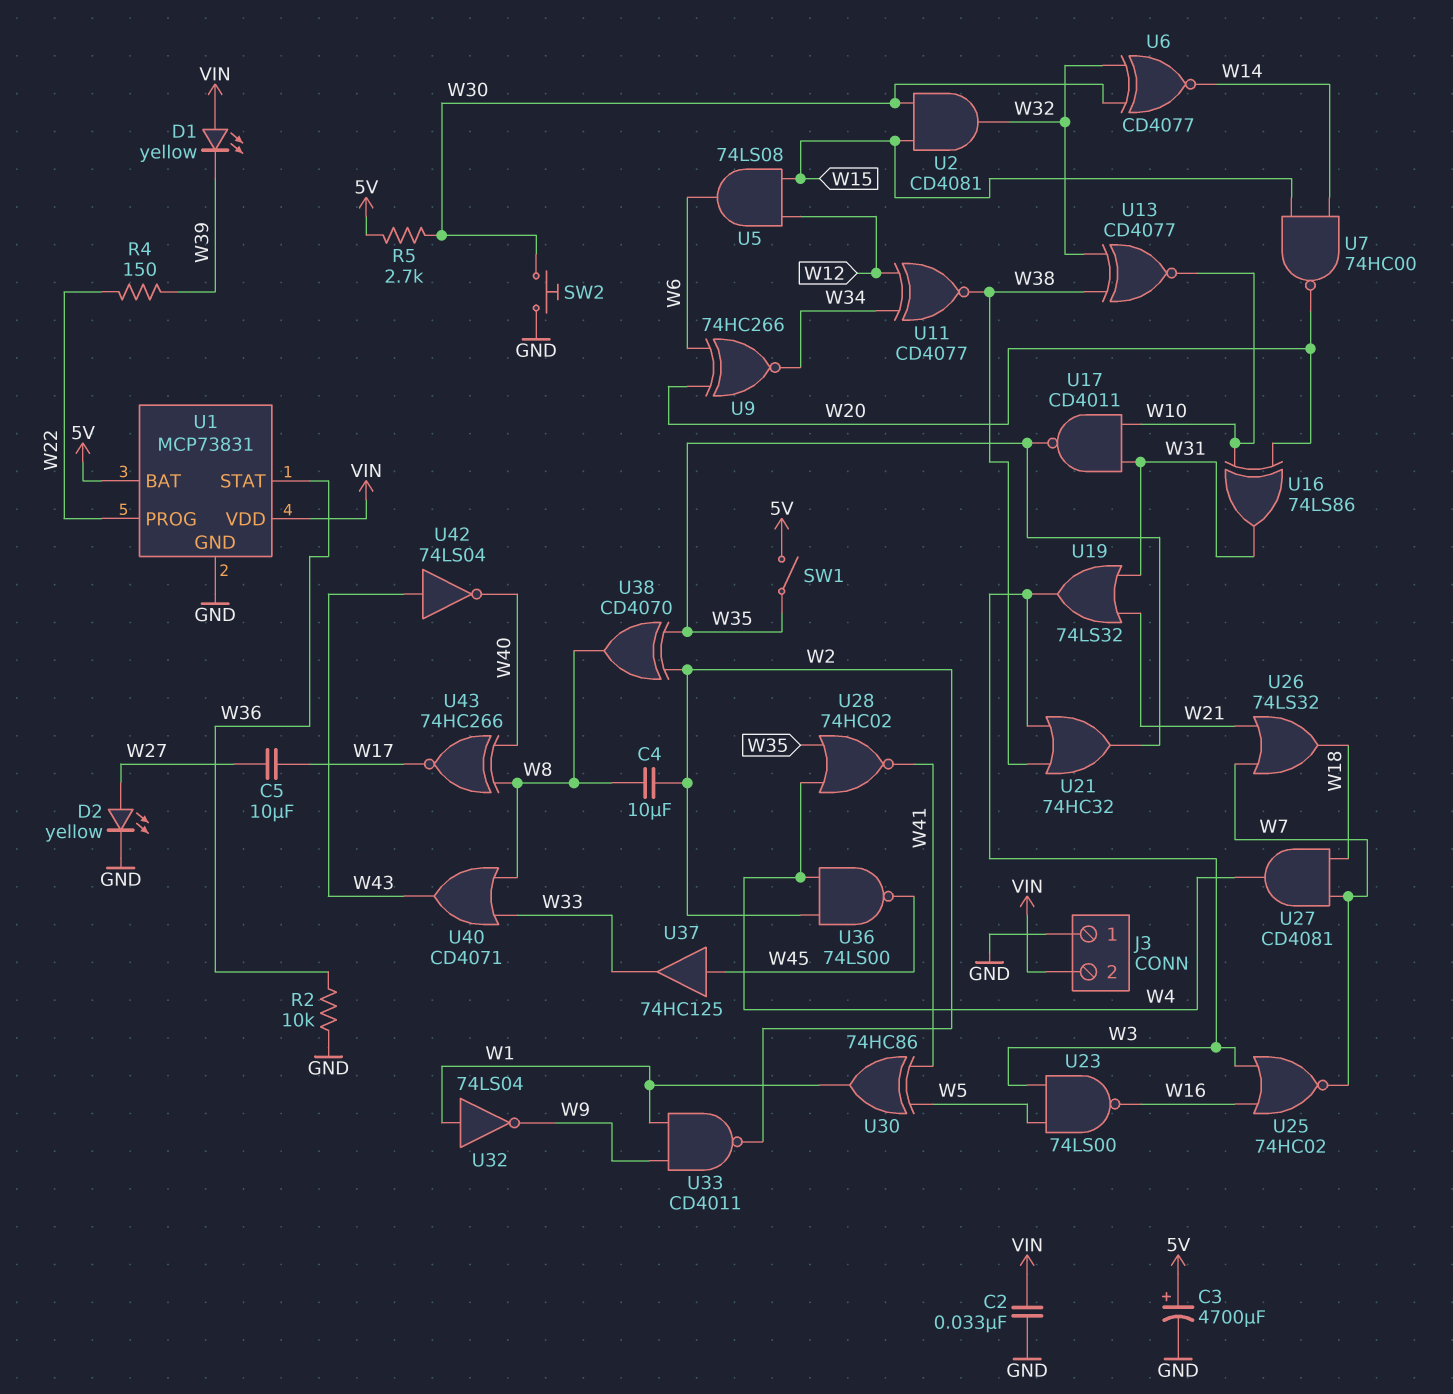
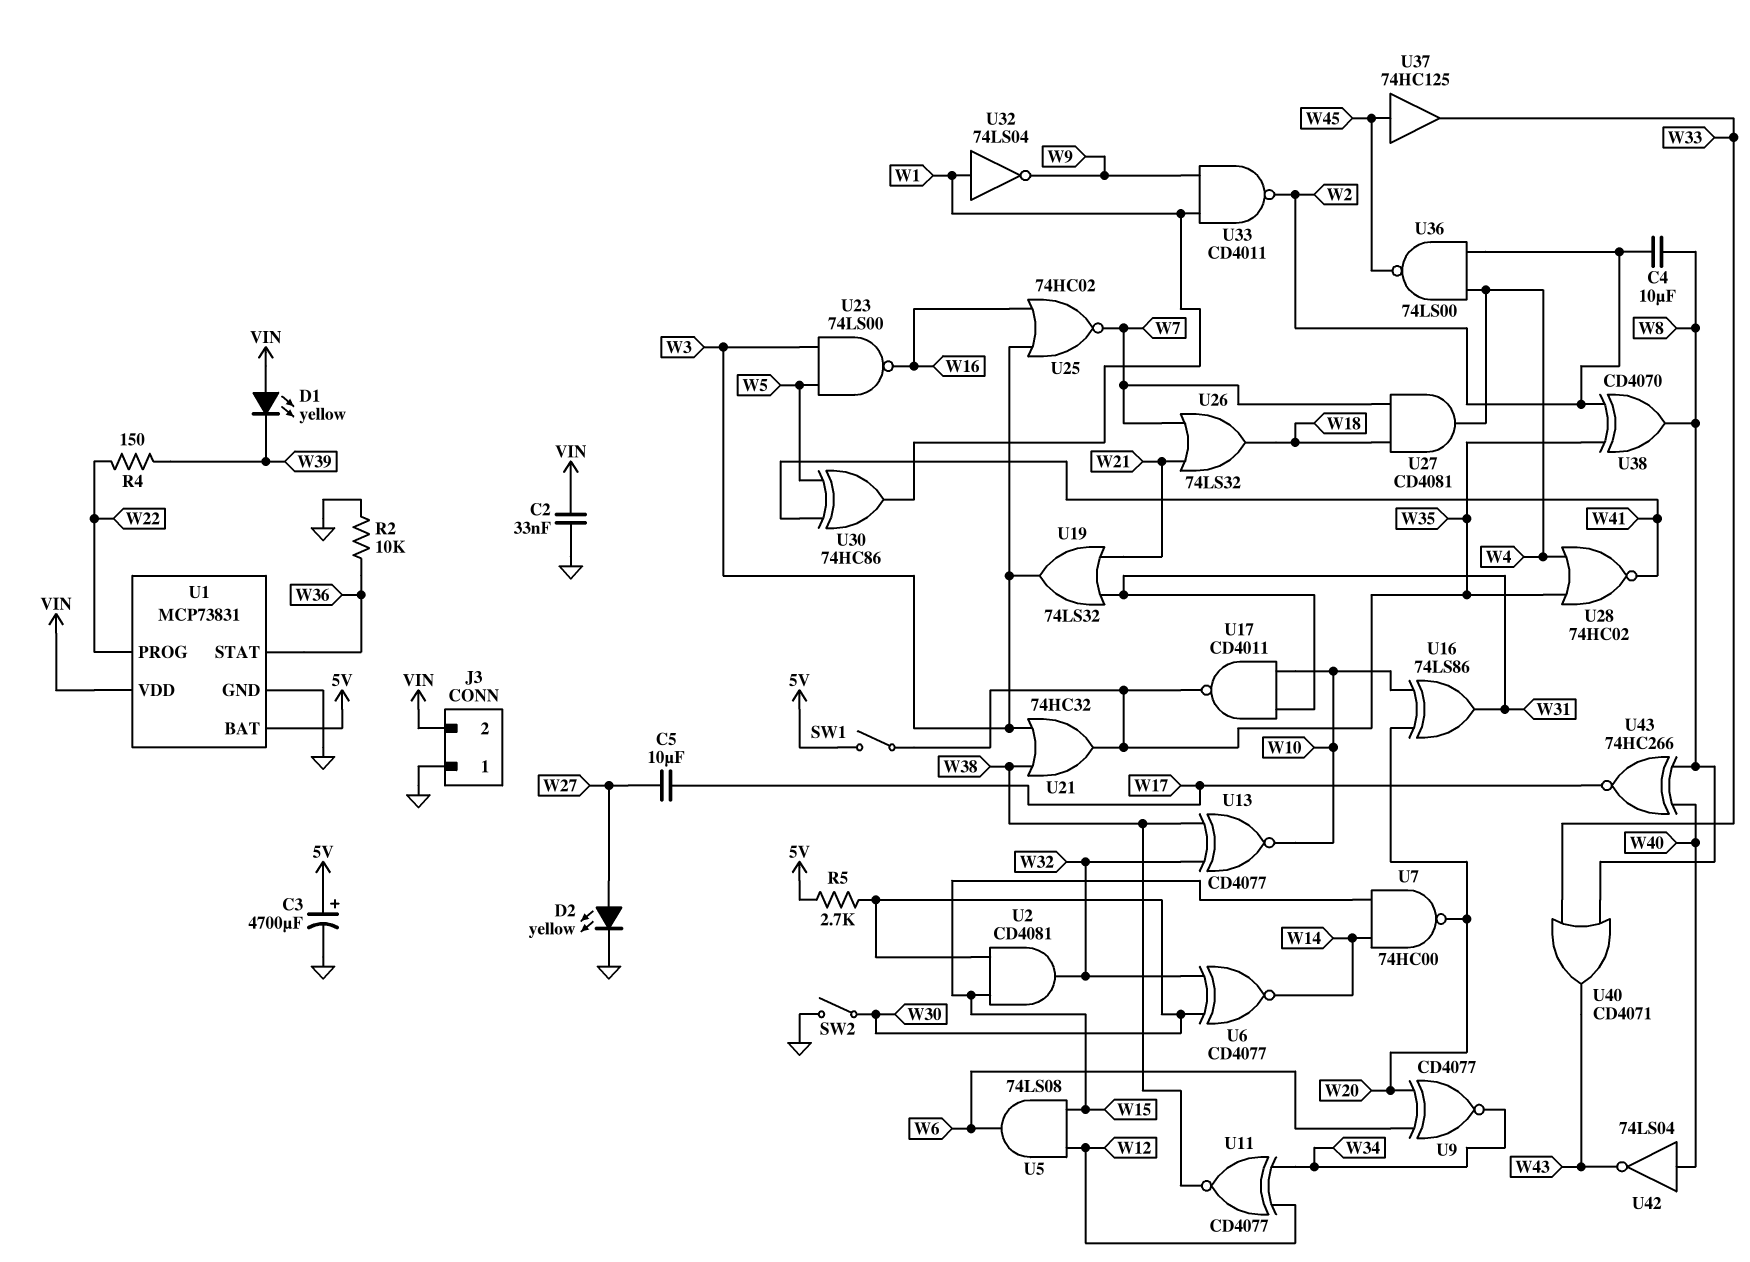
SW2: button (GND, W30) -> switch (GND, W30)
U9: XNOR 74HC266 (in W6, in W20, out W34) -> XNOR CD4077 (in W6, in W20, out W34)
U42: NOT 74LS04 (in W43, out W40) -> NOT 74LS04 (in W40, out W43)

